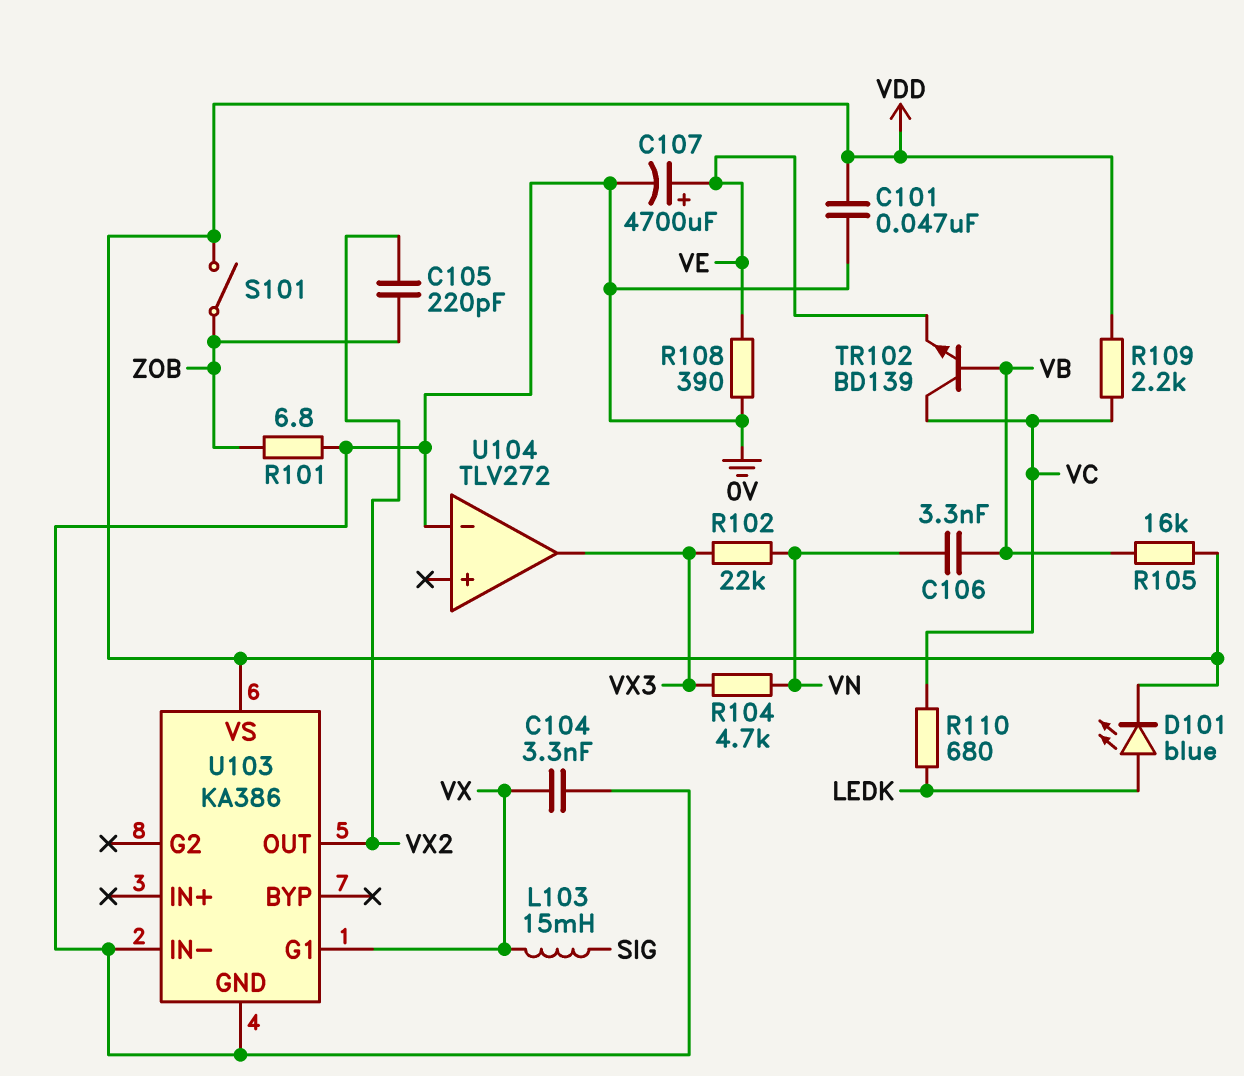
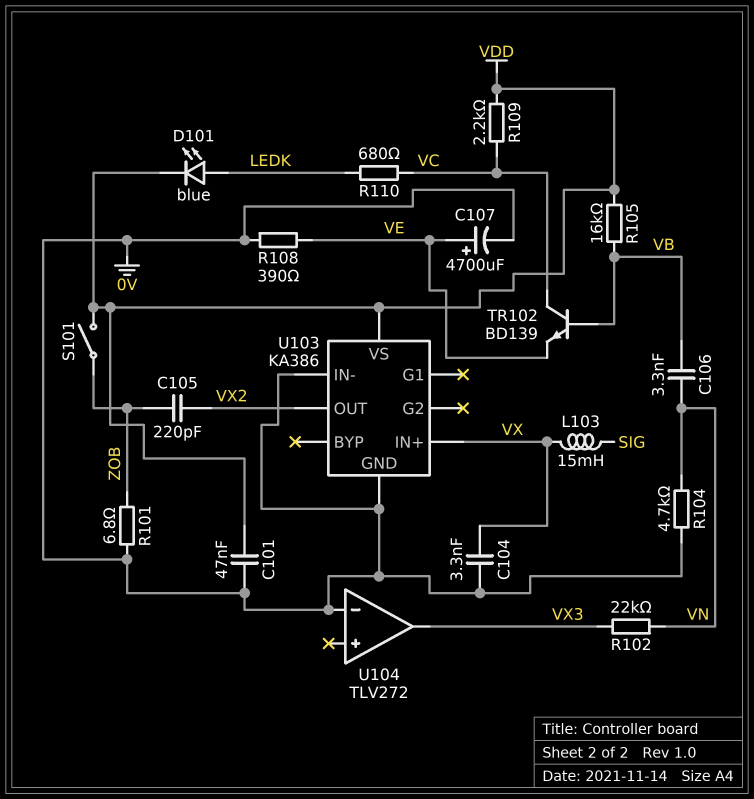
R104: 4.7k (VN, VX3) -> 4.7k (0V, VN)
U103 pin G1: VX -> none
U103 pin IN+: none -> VX

